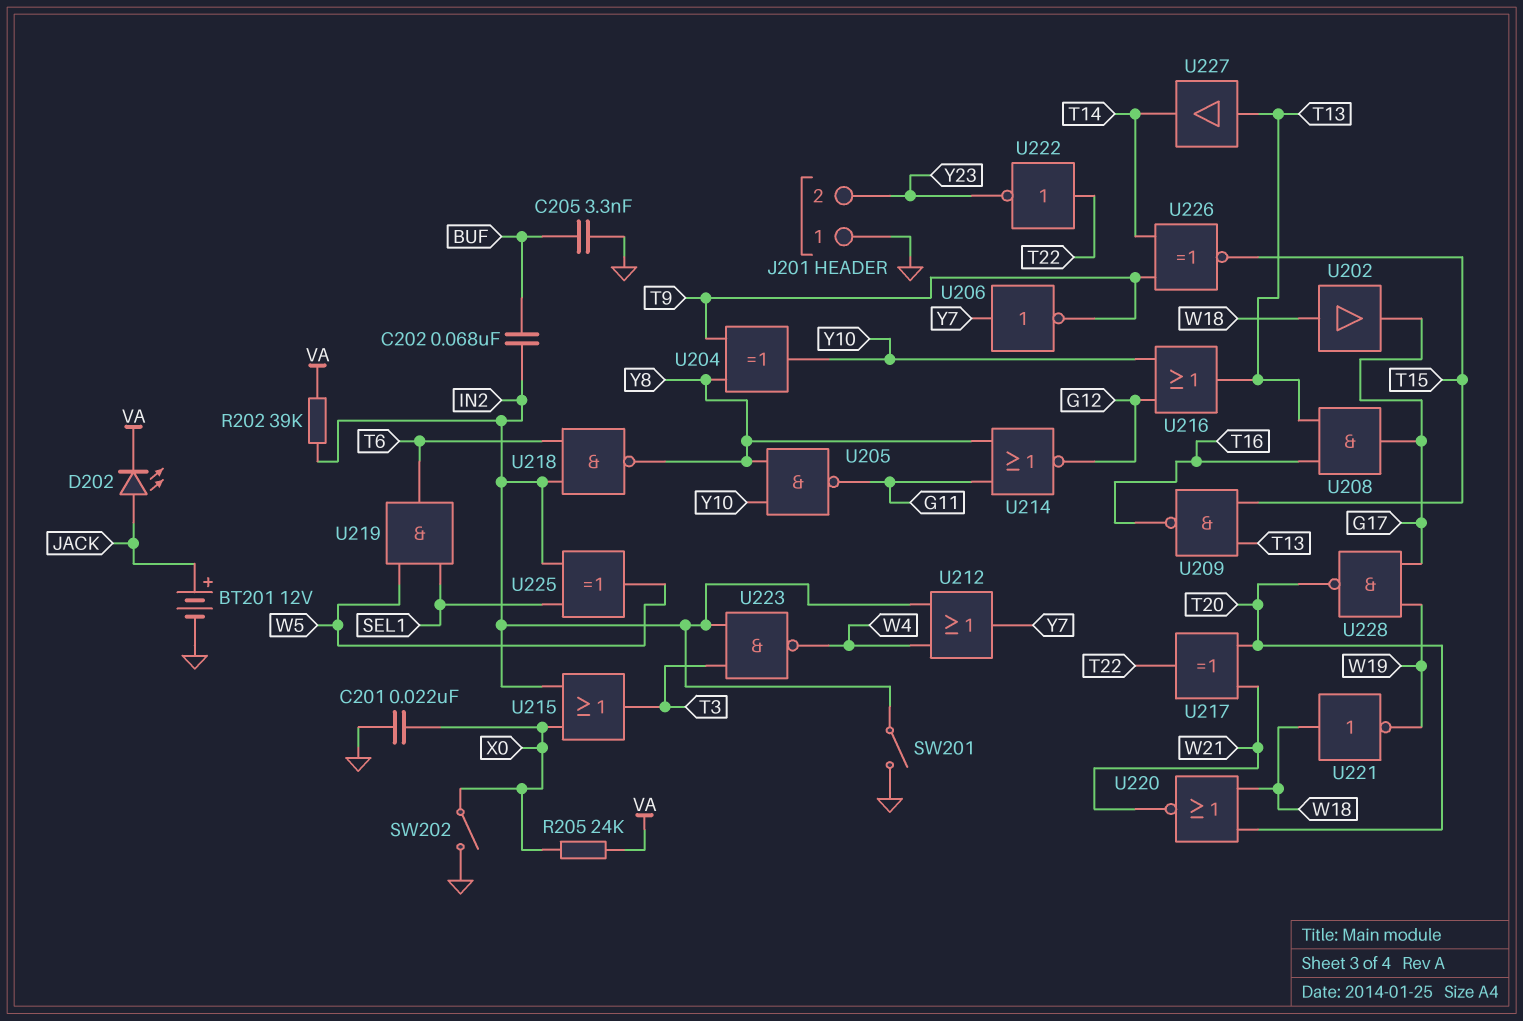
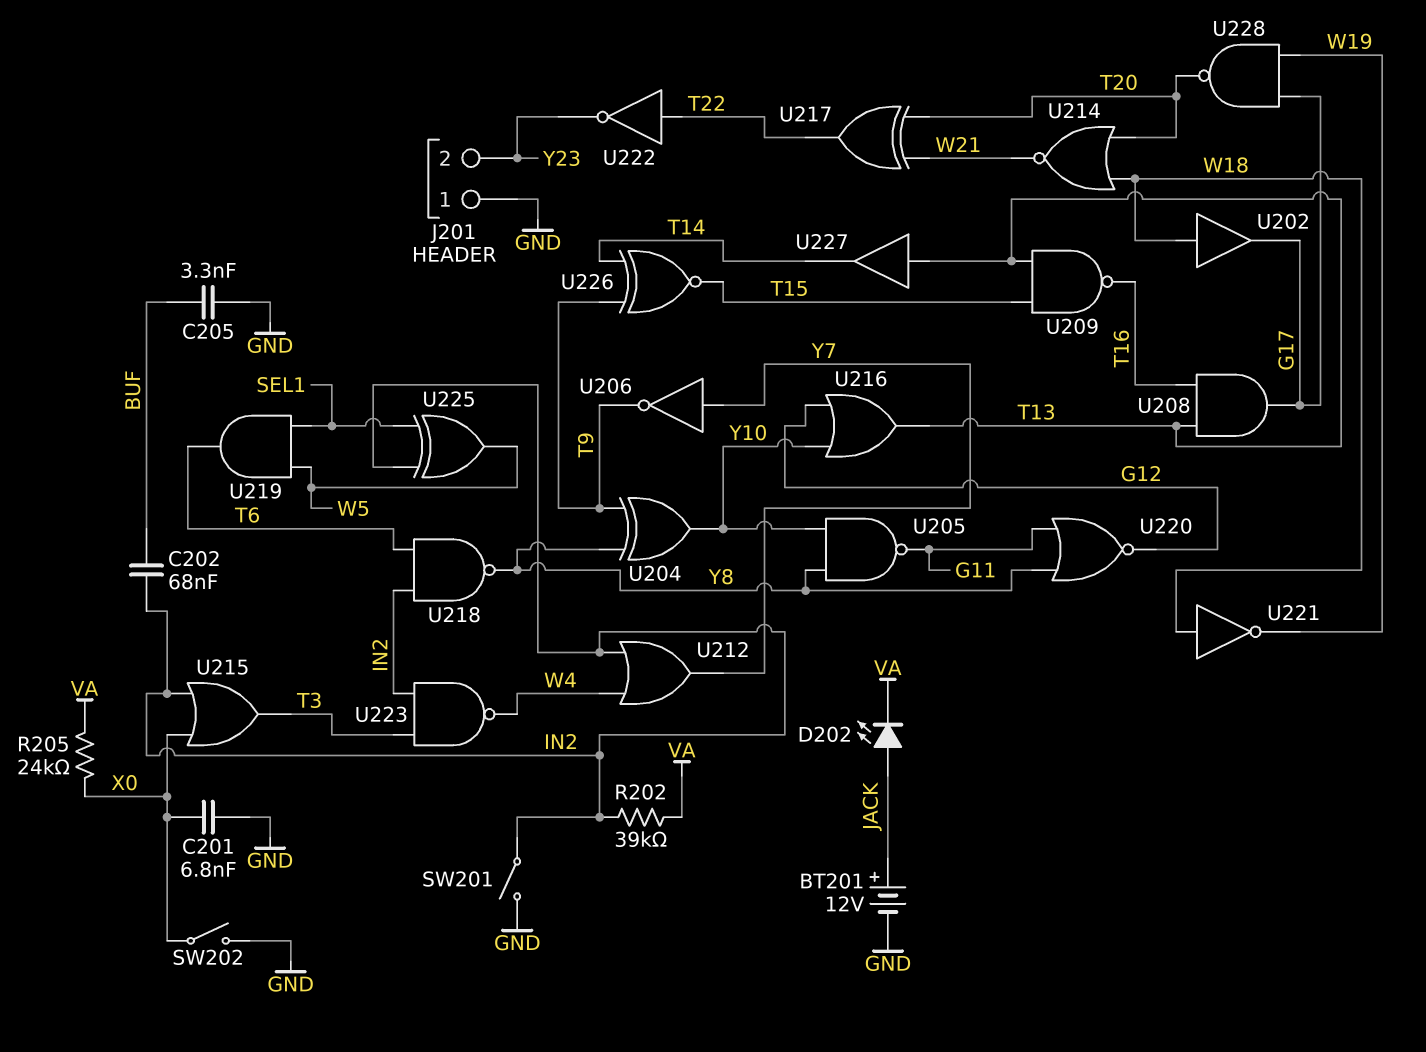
C201: 22nF (GND, X0) -> 6.8nF (GND, X0)
U214: NOR (in G11, in Y8, out G12) -> NOR (in T20, in W18, out W21)
U220: NOR (in T20, in W18, out W21) -> NOR (in G11, in Y8, out G12)

